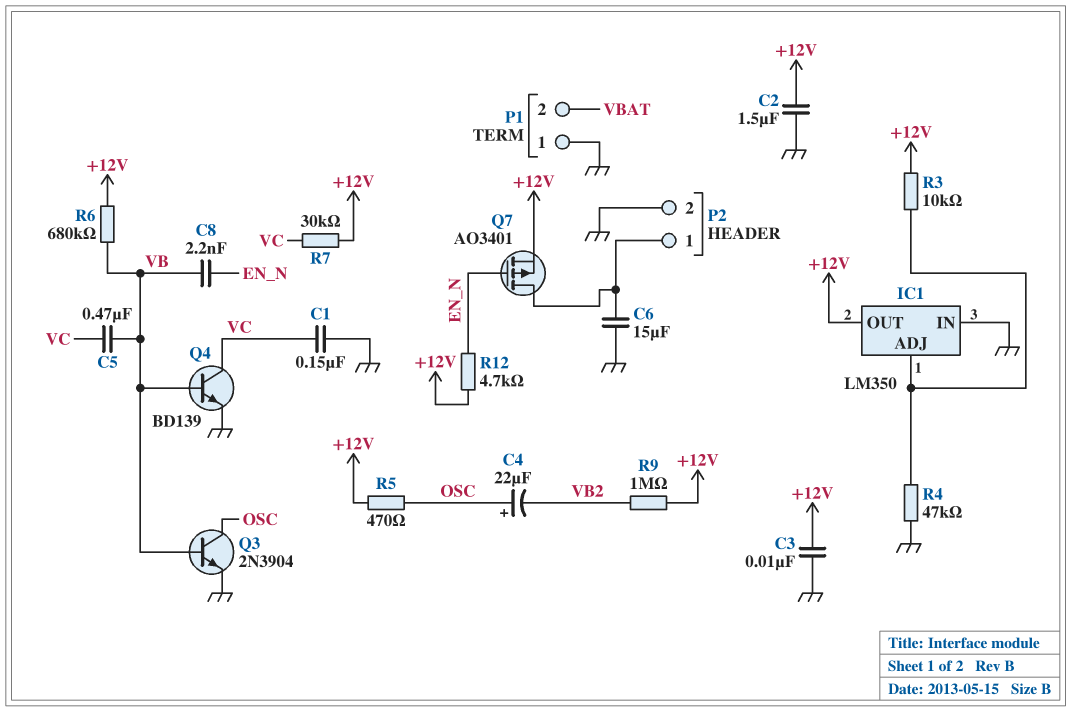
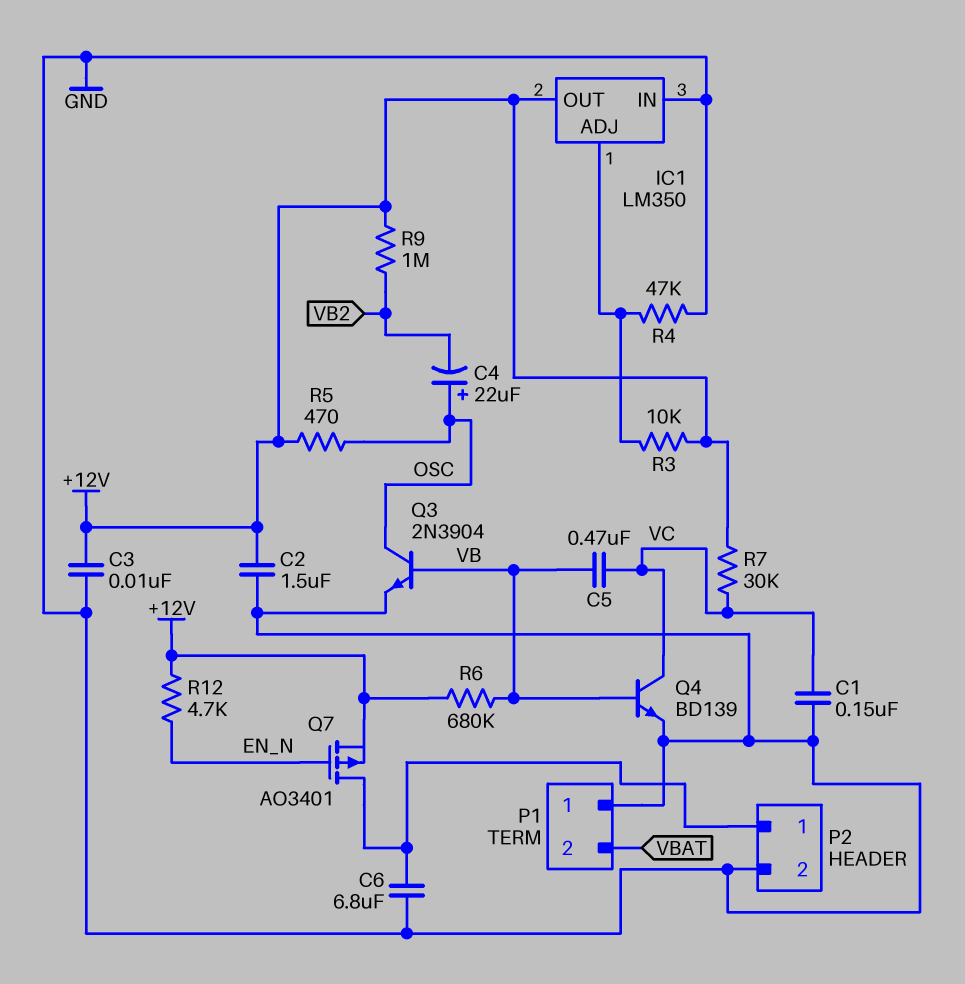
C6: 15uF (GND, P2/1) -> 6.8uF (GND, P2/1)
C8: 2.2nF (EN_N, VB) -> none

